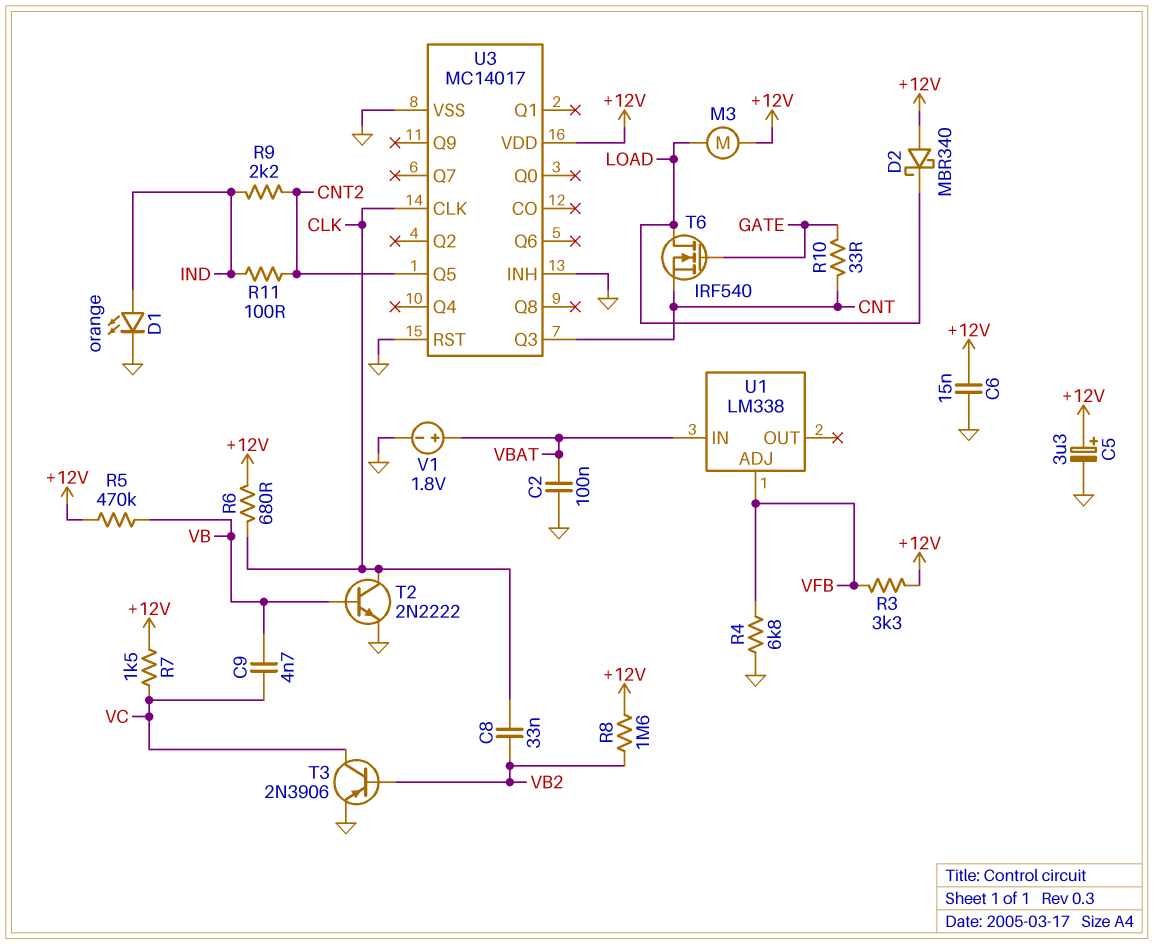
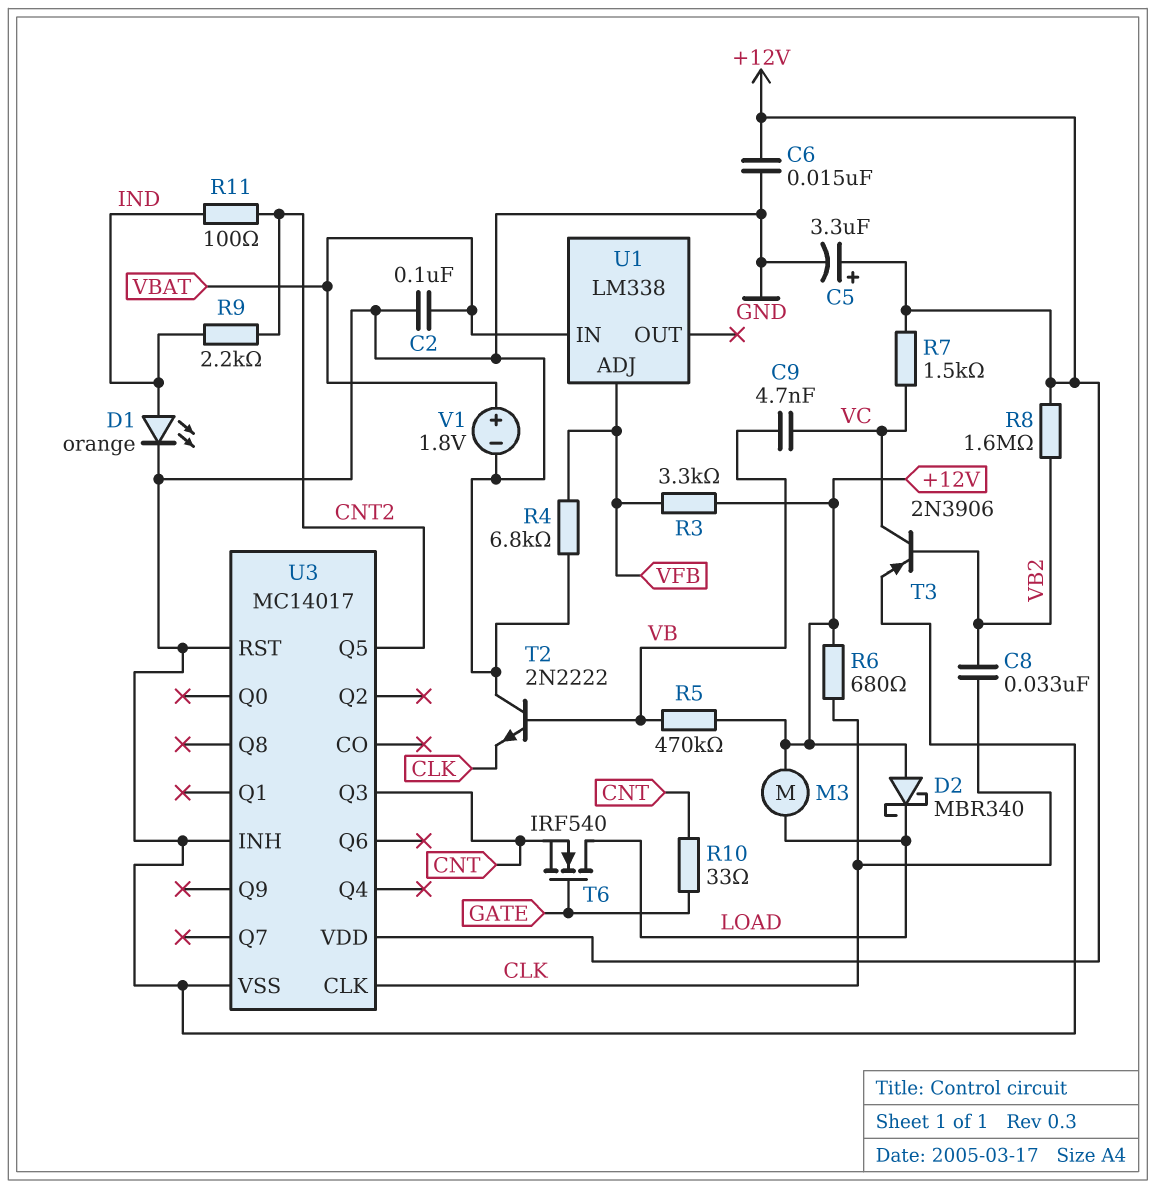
T2: NPN 2N2222 (B VB, C CLK, E GND) -> NPN 2N2222 (B VB, C GND, E CLK)

